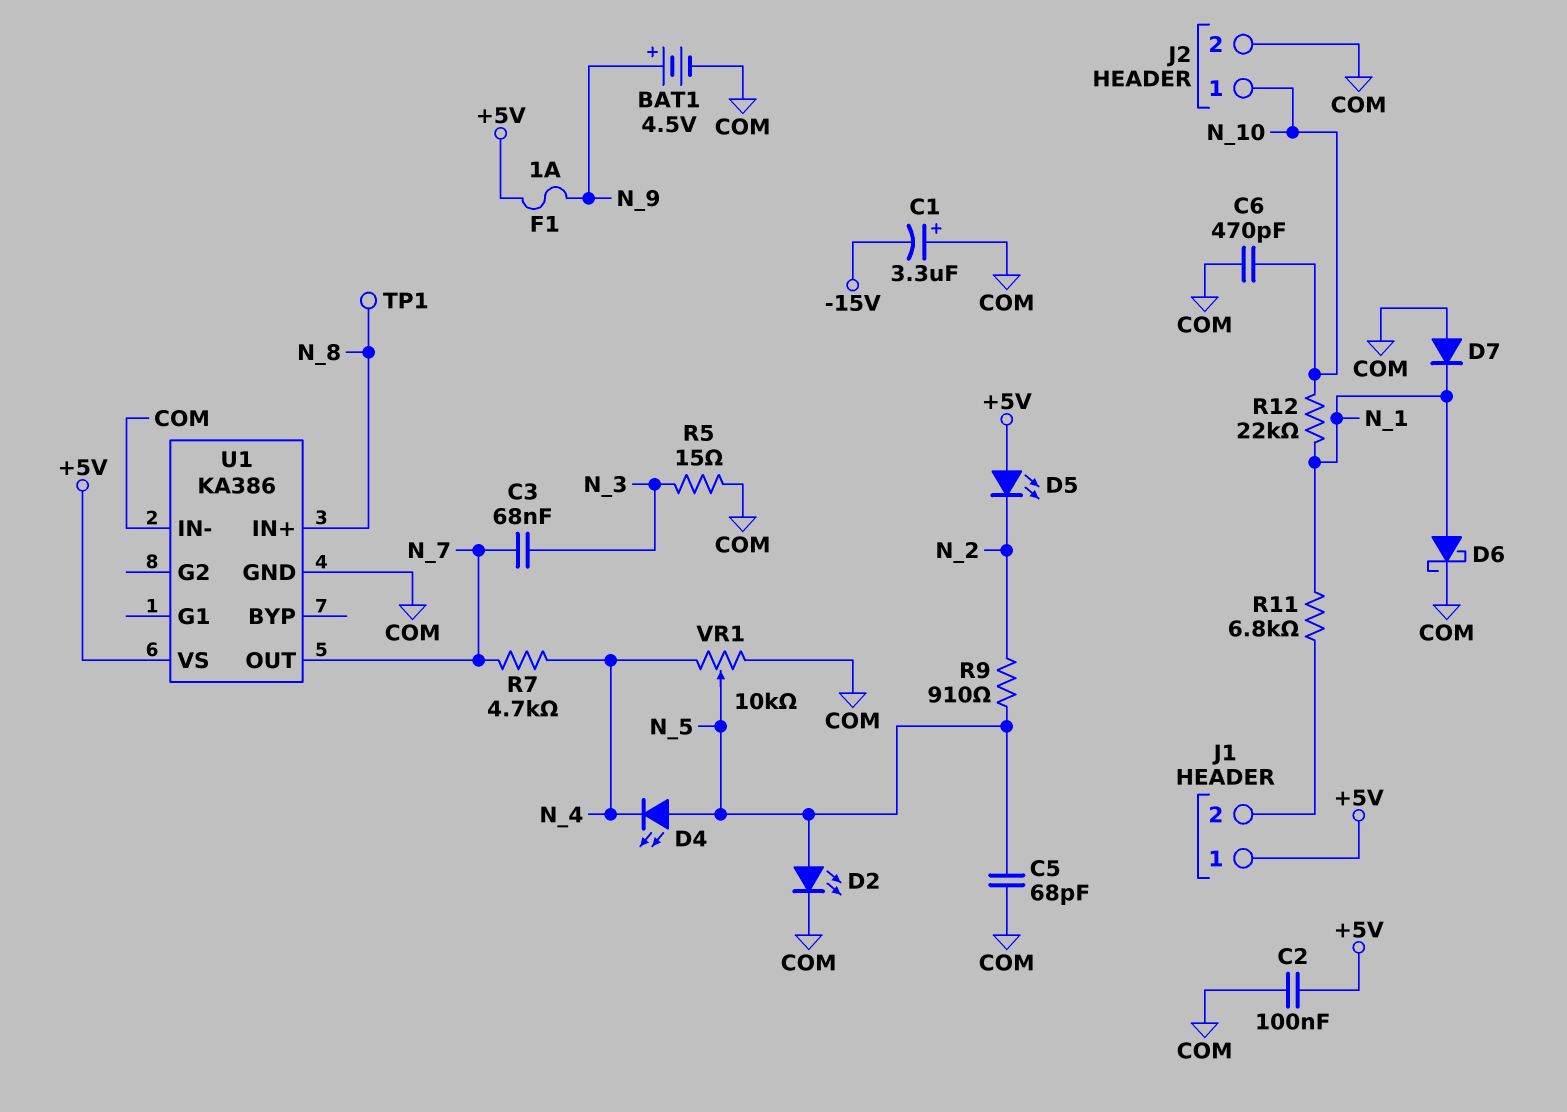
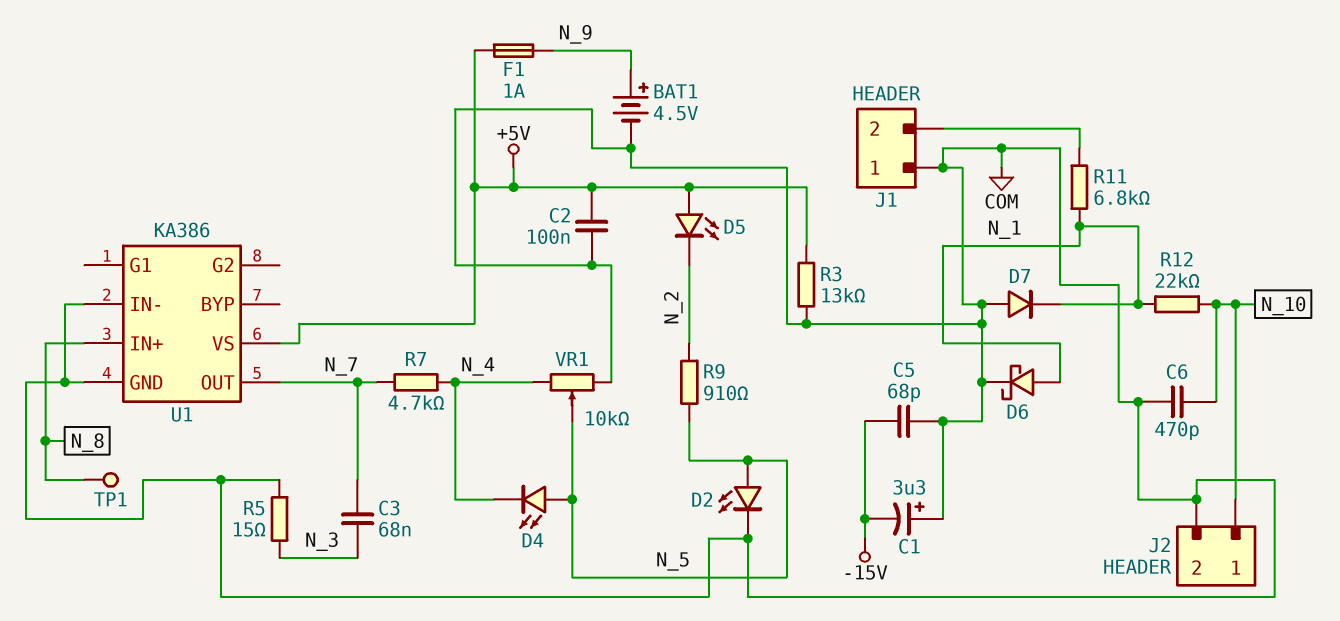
C5: 68pF (COM, N_5) -> 68pF (-15V, COM)
J1 pin 1: +5V -> COM
R3: none -> 13k (+5V, COM)

